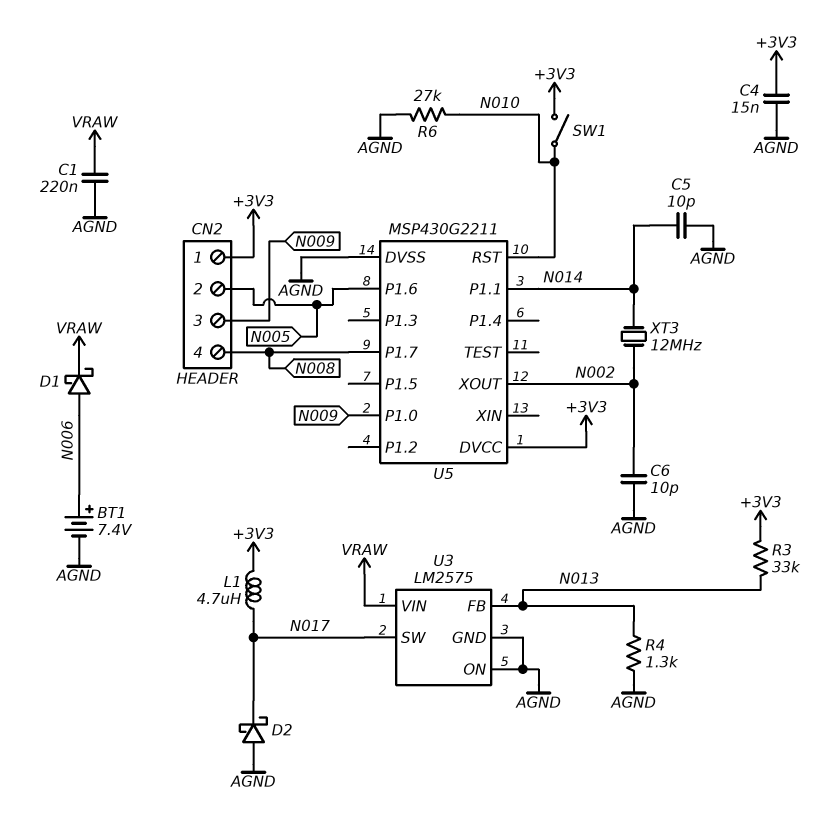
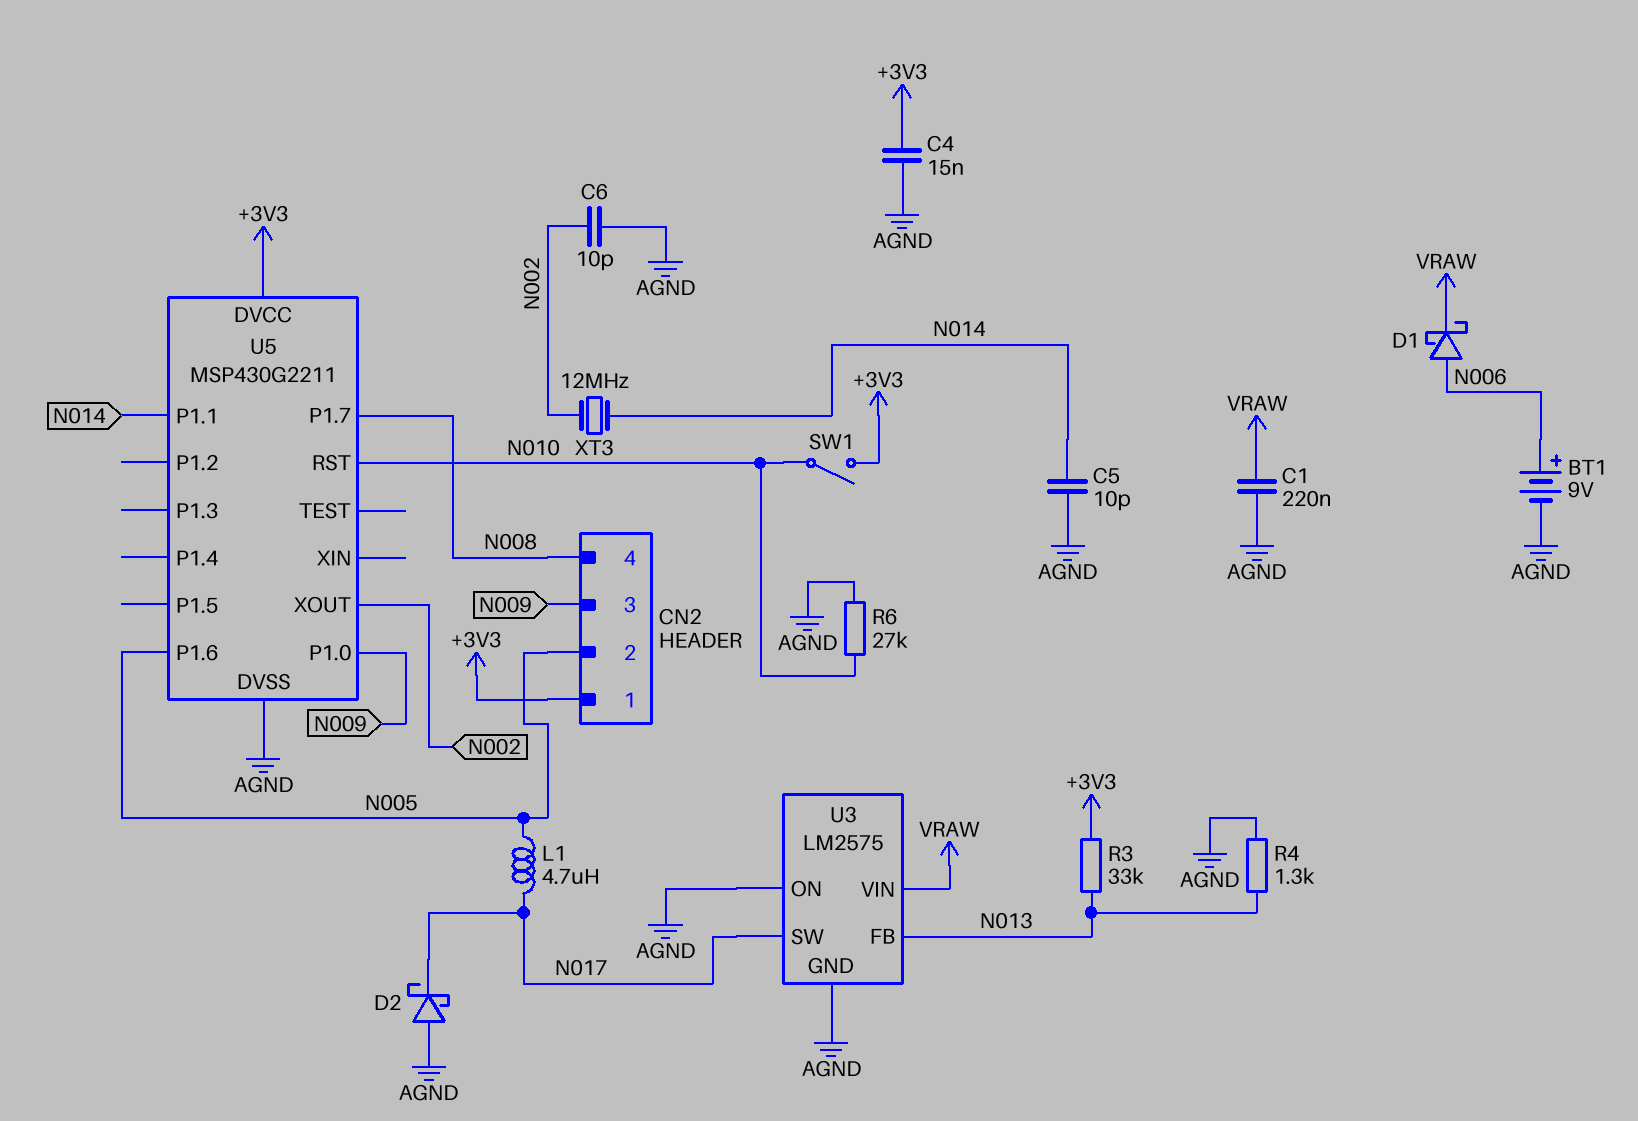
BT1: 7.4V (plus N006, minus AGND) -> 9V (plus N006, minus AGND)
L1: 4.7uH (+3V3, N017) -> 4.7uH (N005, N017)

